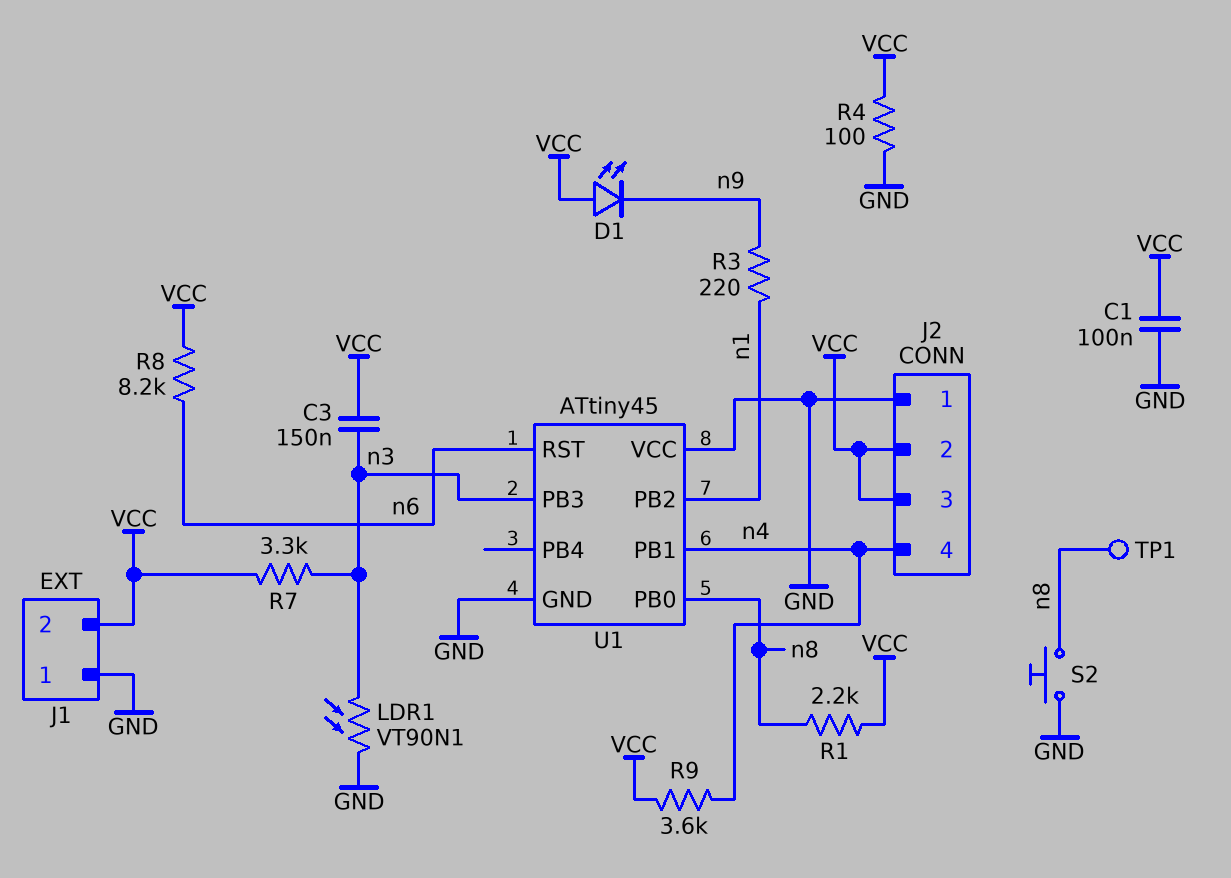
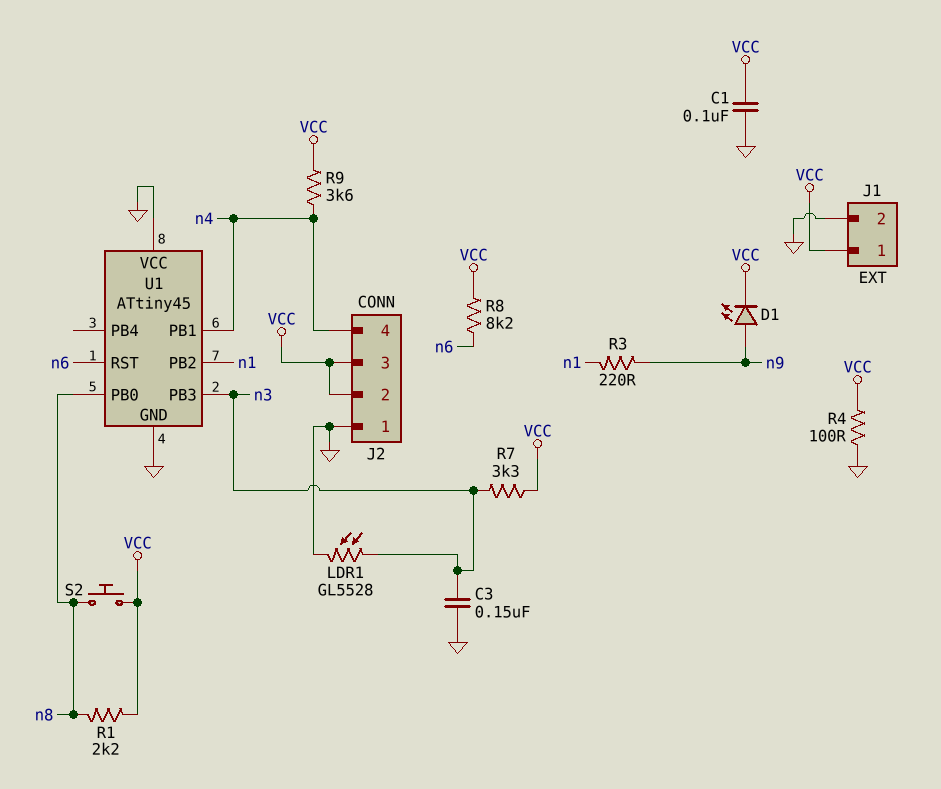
C3: 150nF (VCC, n3) -> 150nF (GND, n3)
D1: LED (A VCC, K n9) -> LED (A n9, K VCC)
J1 pin 1: GND -> VCC
J1 pin 2: VCC -> GND
LDR1: VT90N1 (GND, n3) -> GL5528 (GND, n3)
S2: button (GND, n8) -> button (VCC, n8)
TP1: test point (n8) -> none

